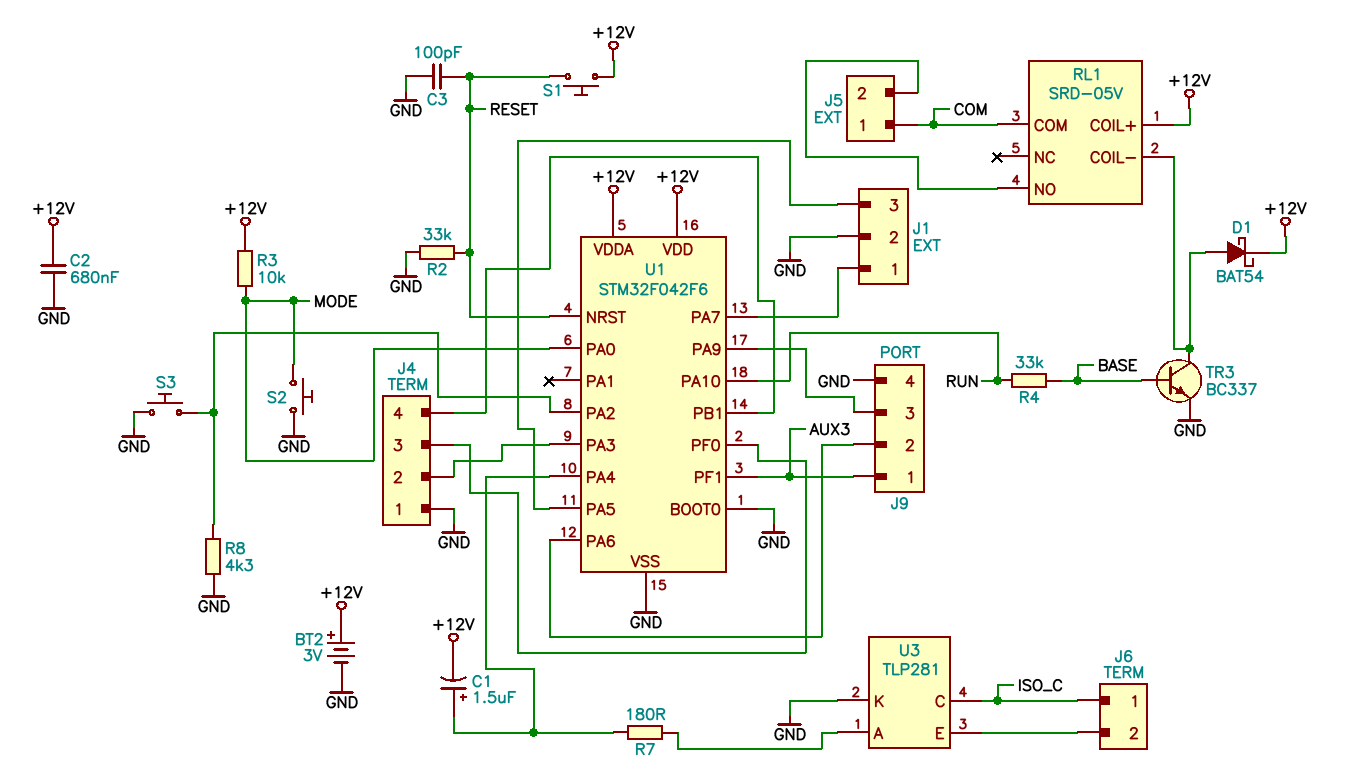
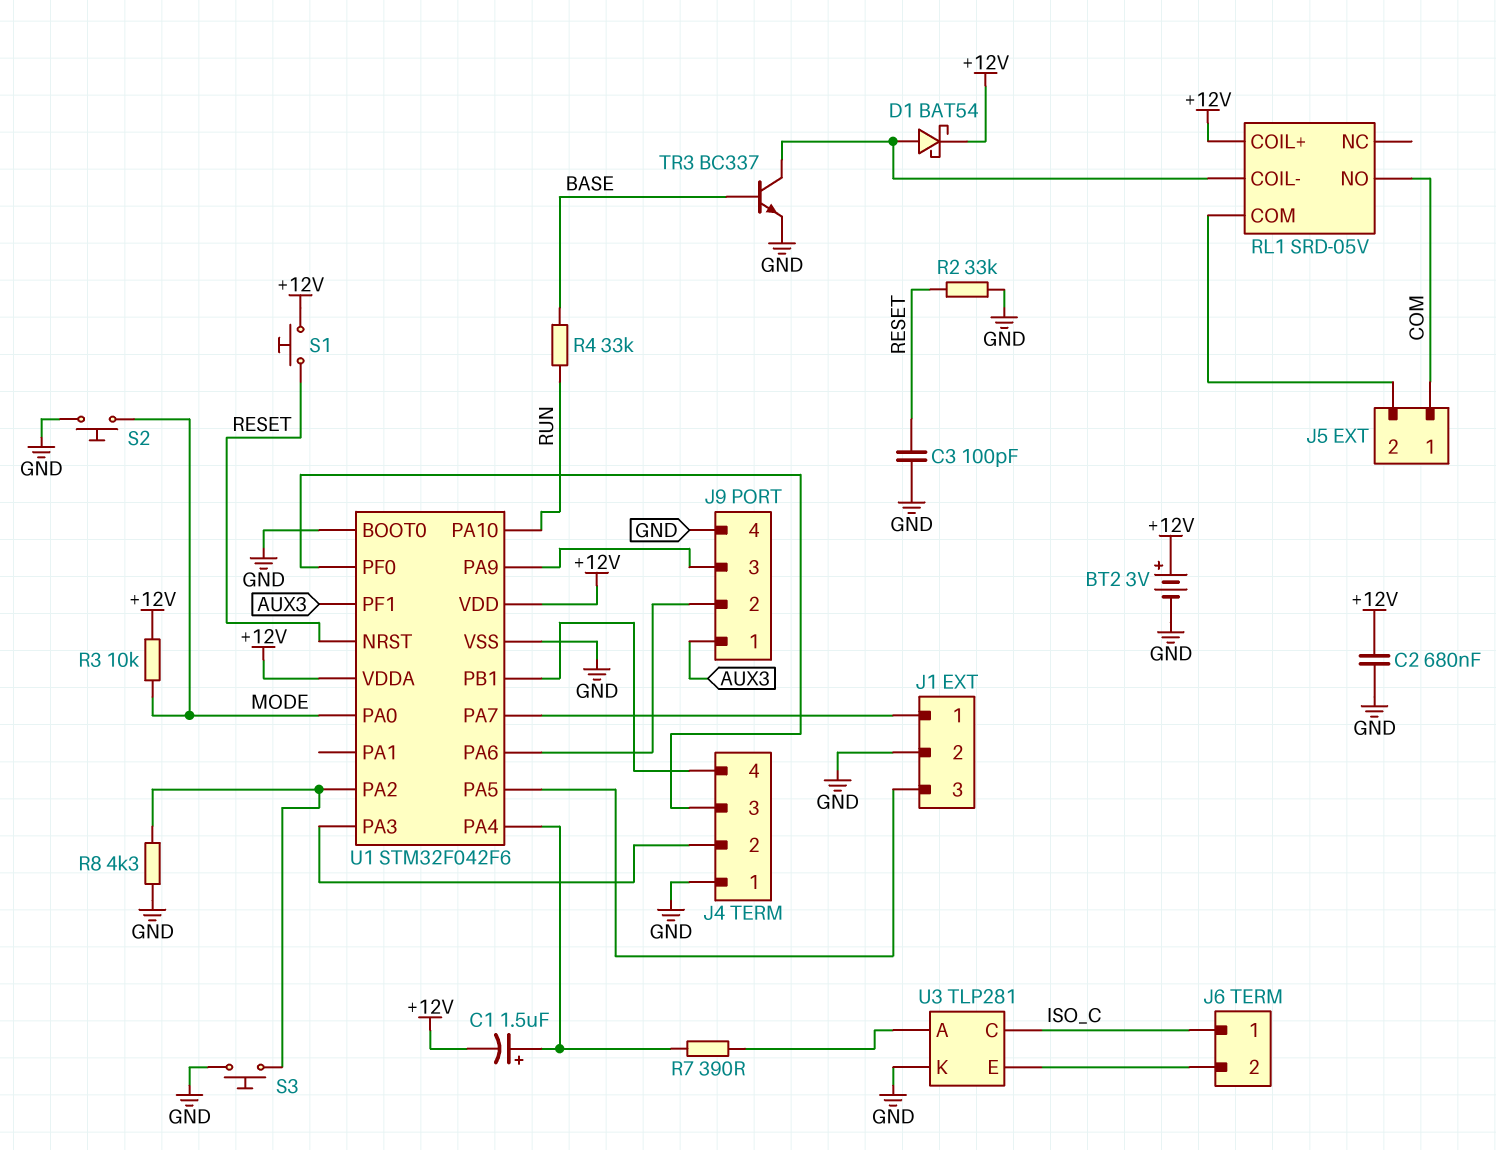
R7: 180 (U1/PA4, U3/A) -> 390 (U1/PA4, U3/A)
RL1 pin COM: COM -> J5/2
RL1 pin NO: J5/2 -> COM

